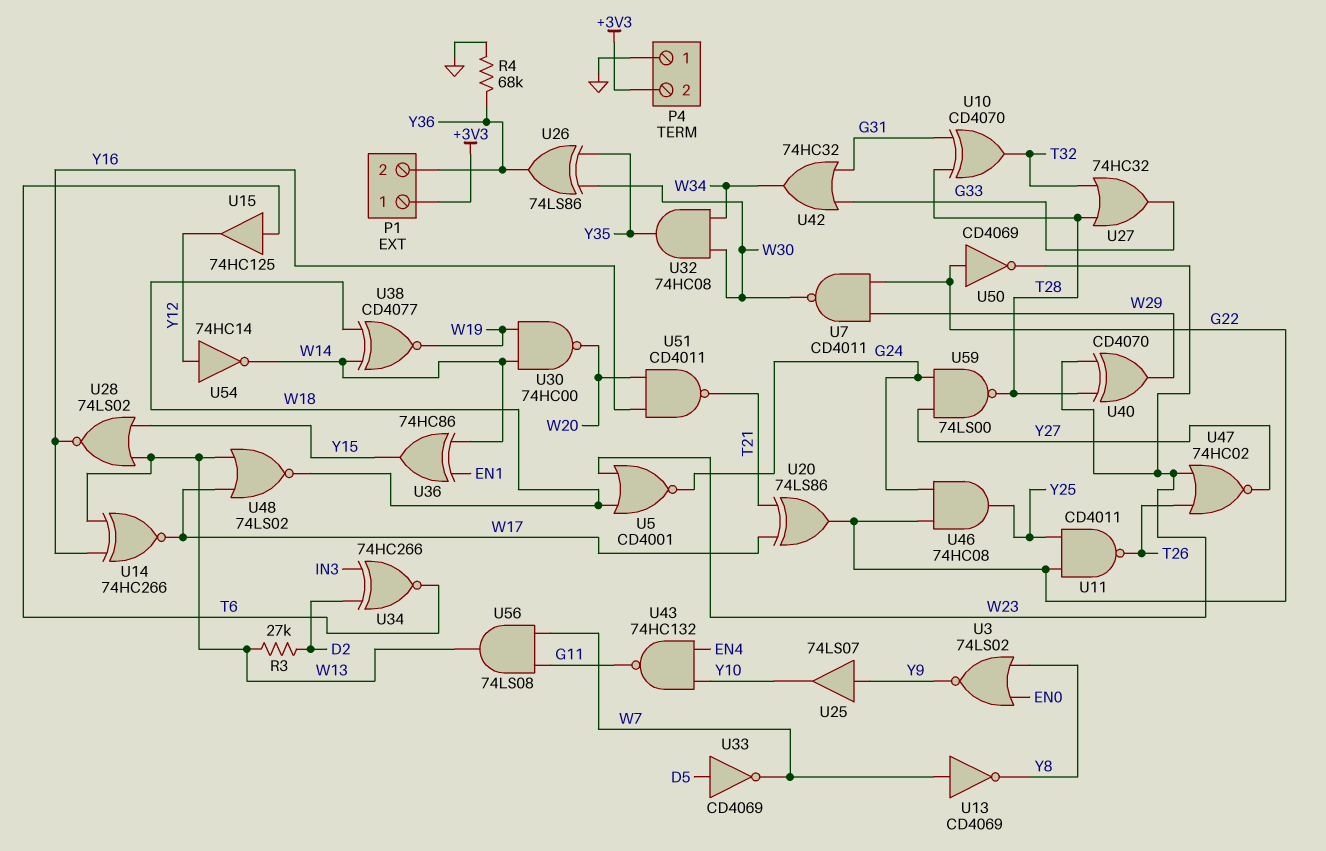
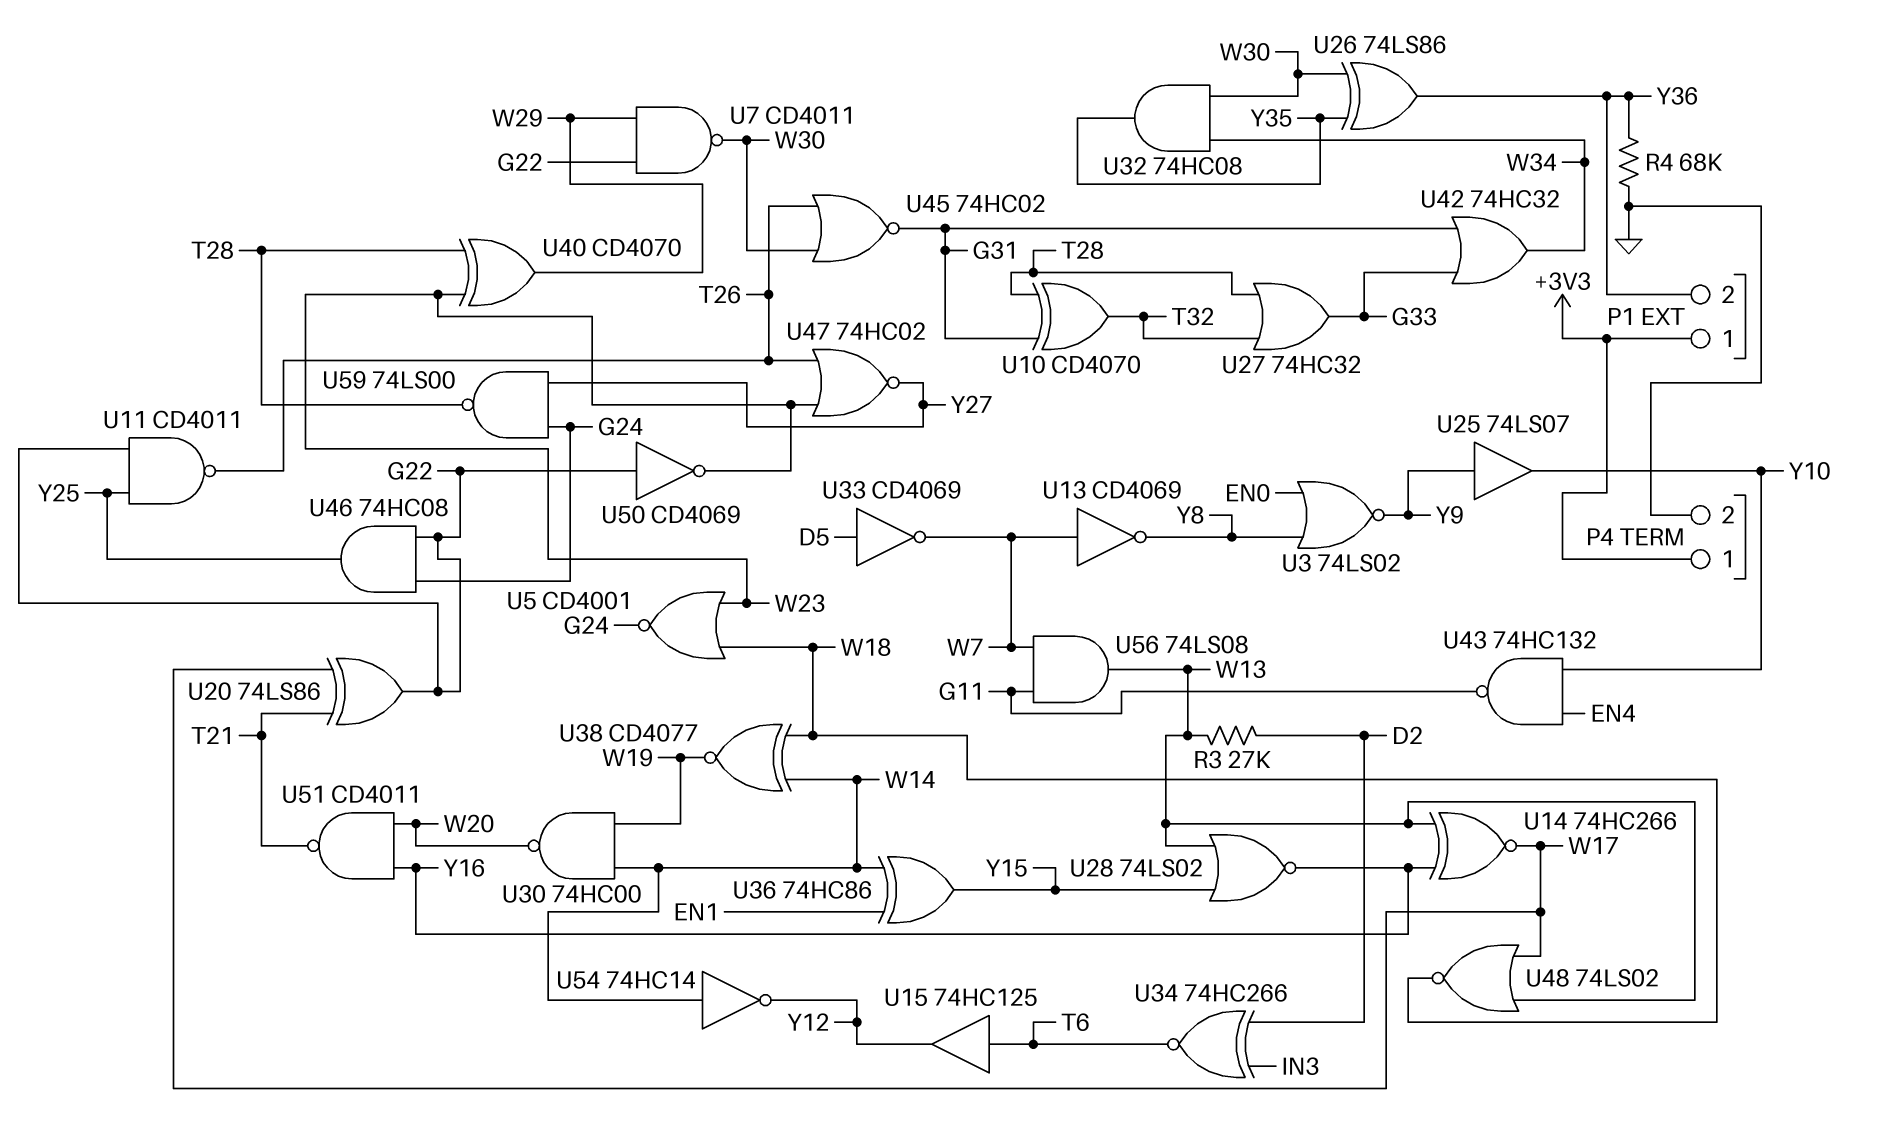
P4 pin 1: GND -> +3V3
P4 pin 2: +3V3 -> GND
U45: none -> NOR 74HC02 (in T26, in W30, out G31)
U54: NOT 74HC14 (in Y12, out W14) -> NOT 74HC14 (in W14, out Y12)

